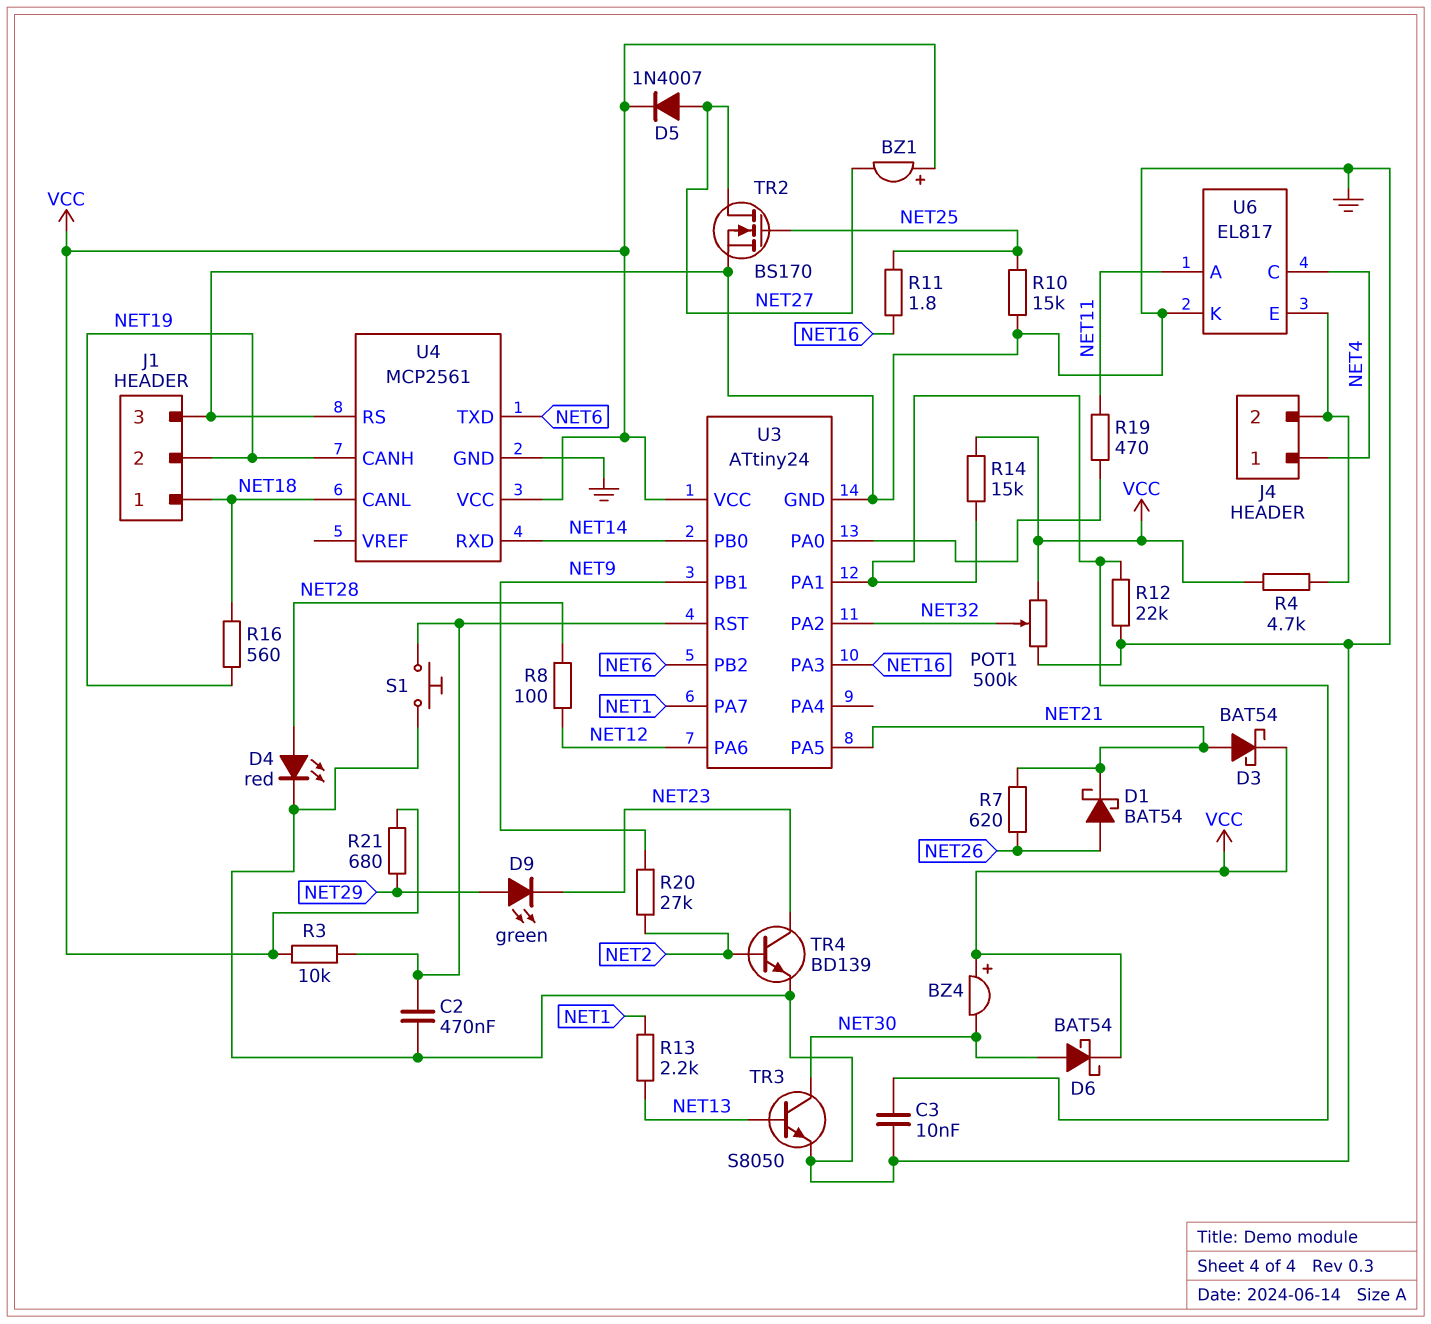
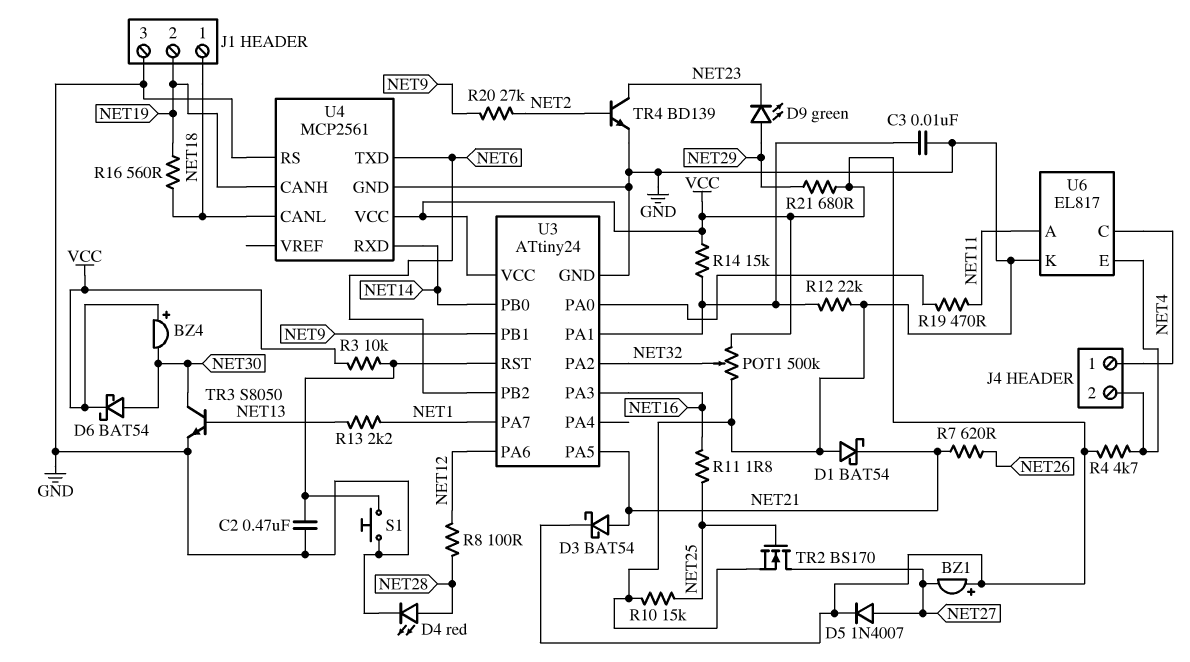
D1: schottky BAT54 (A NET26, K NET21) -> schottky BAT54 (A GND, K NET21)

